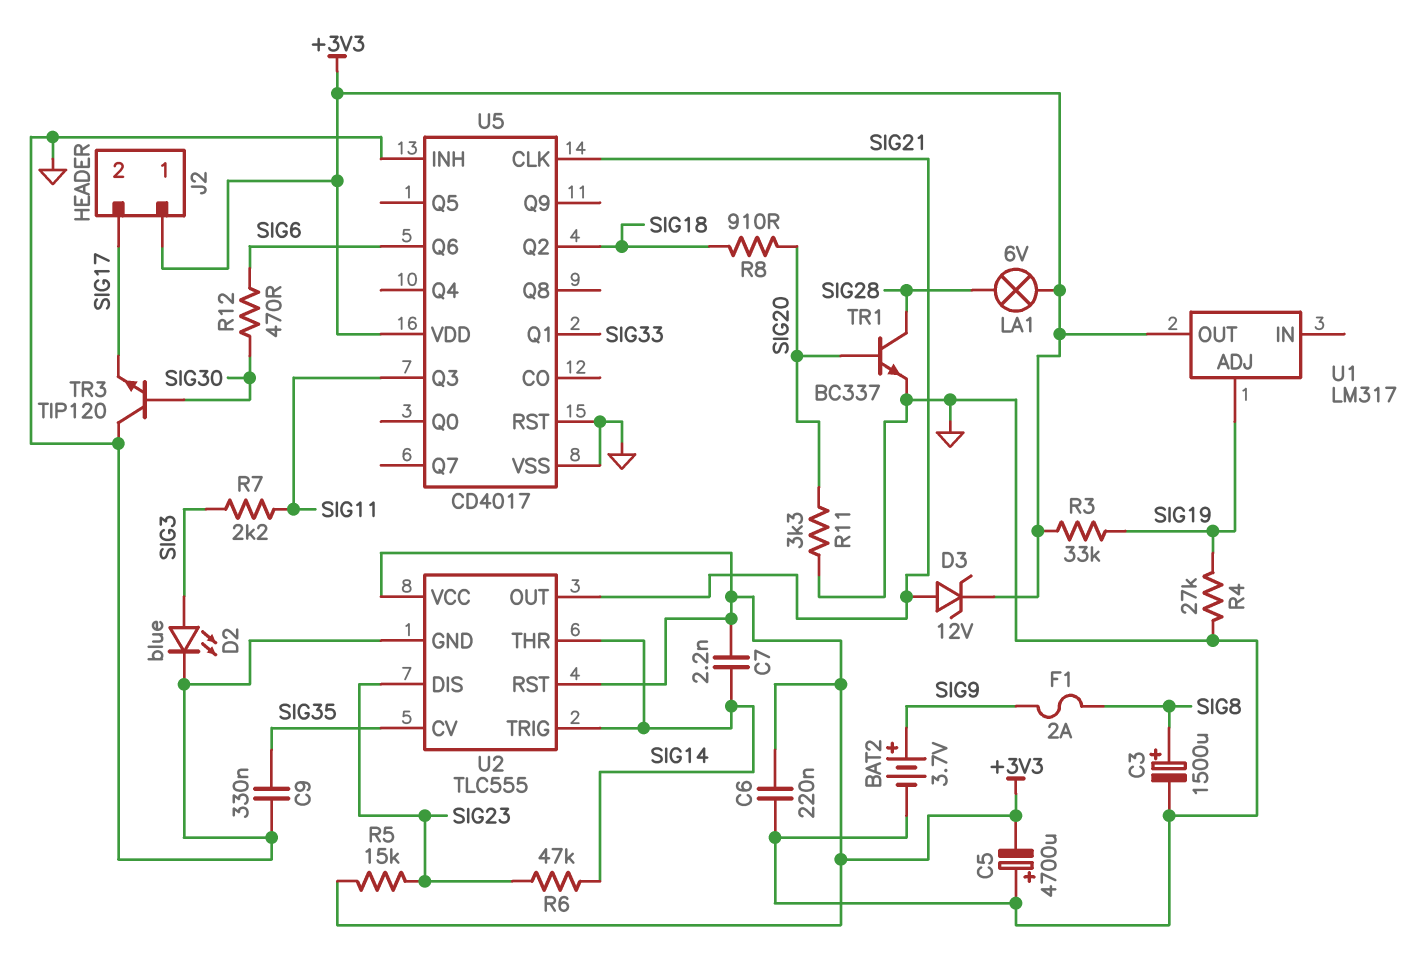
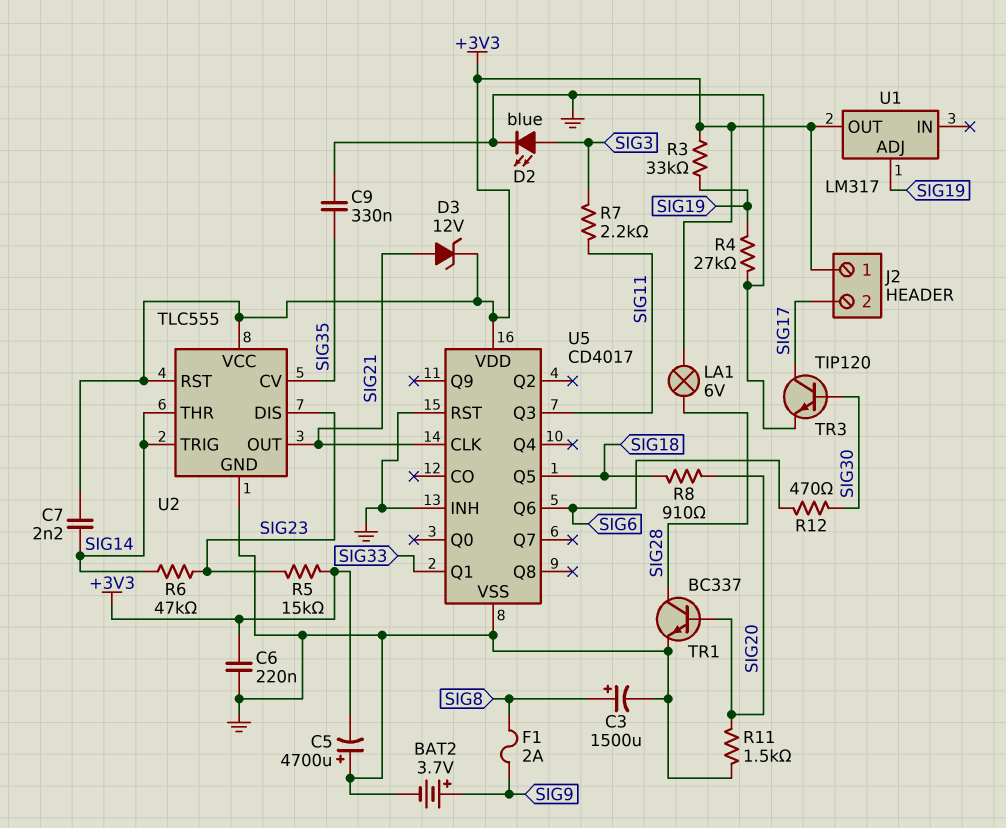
R11: 3.3k (GND, SIG20) -> 1.5k (GND, SIG20)
TR3: NPN TIP120 (B SIG30, C GND, E SIG17) -> NPN TIP120 (B SIG30, C SIG17, E GND)
U5 pin Q2: SIG18 -> none
U5 pin Q5: none -> SIG18

